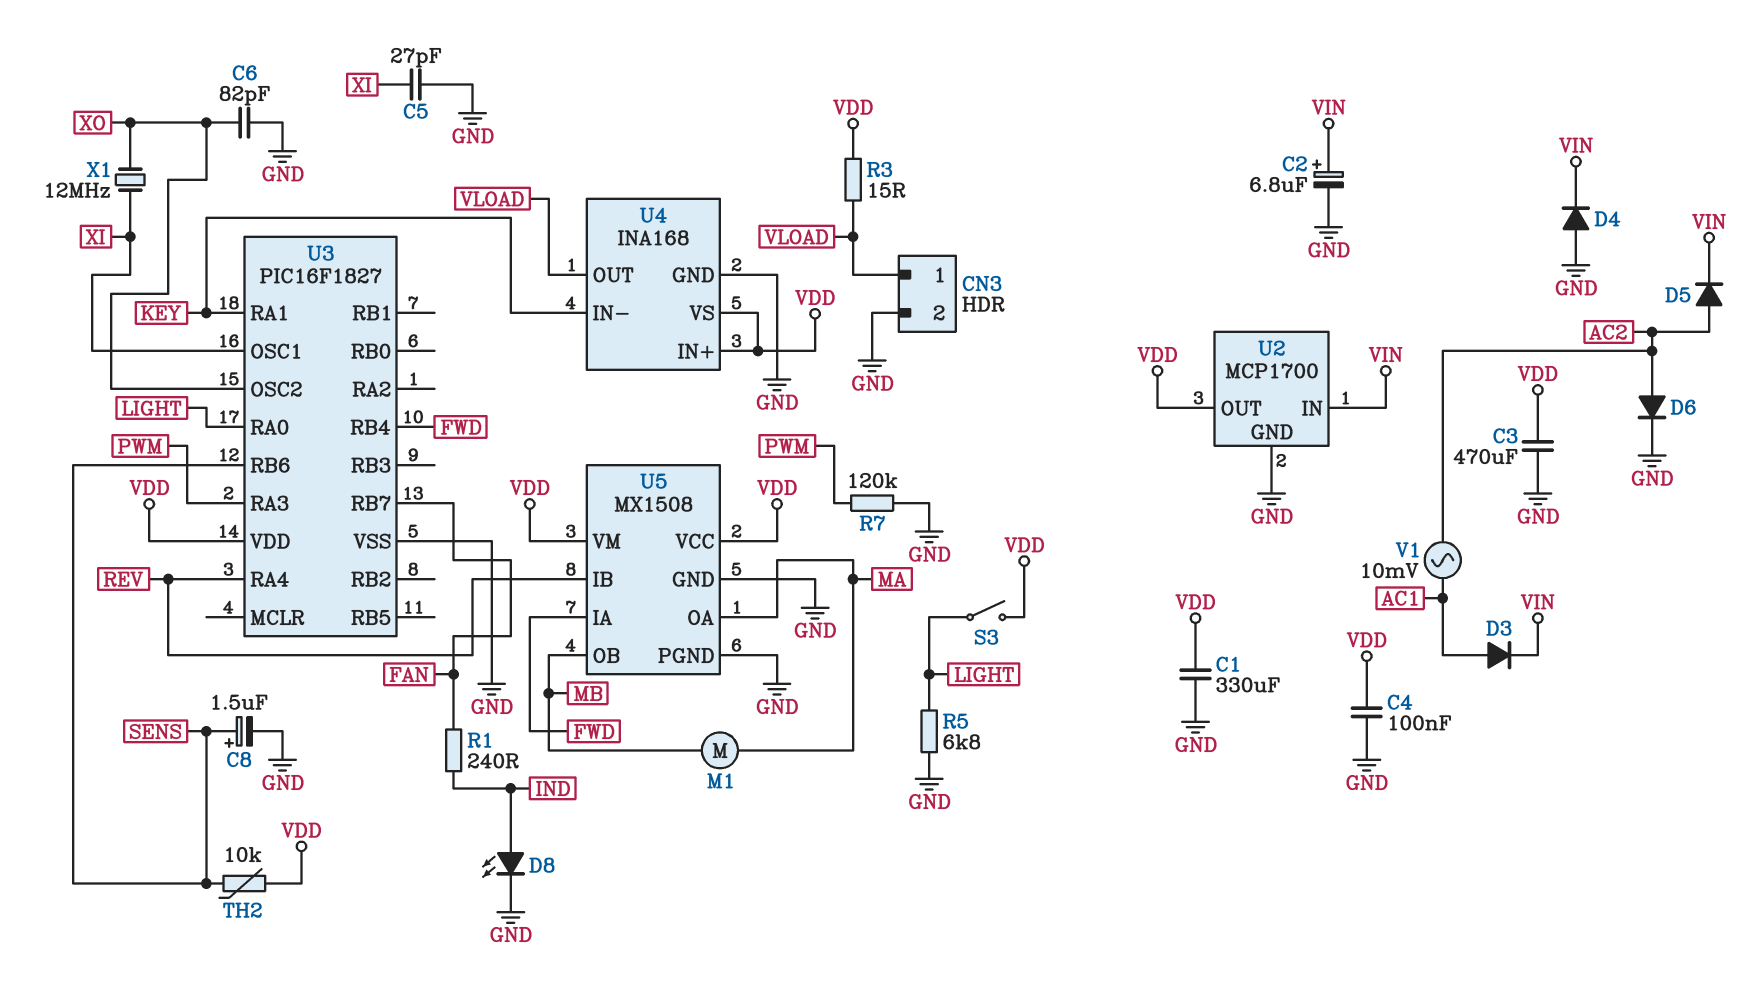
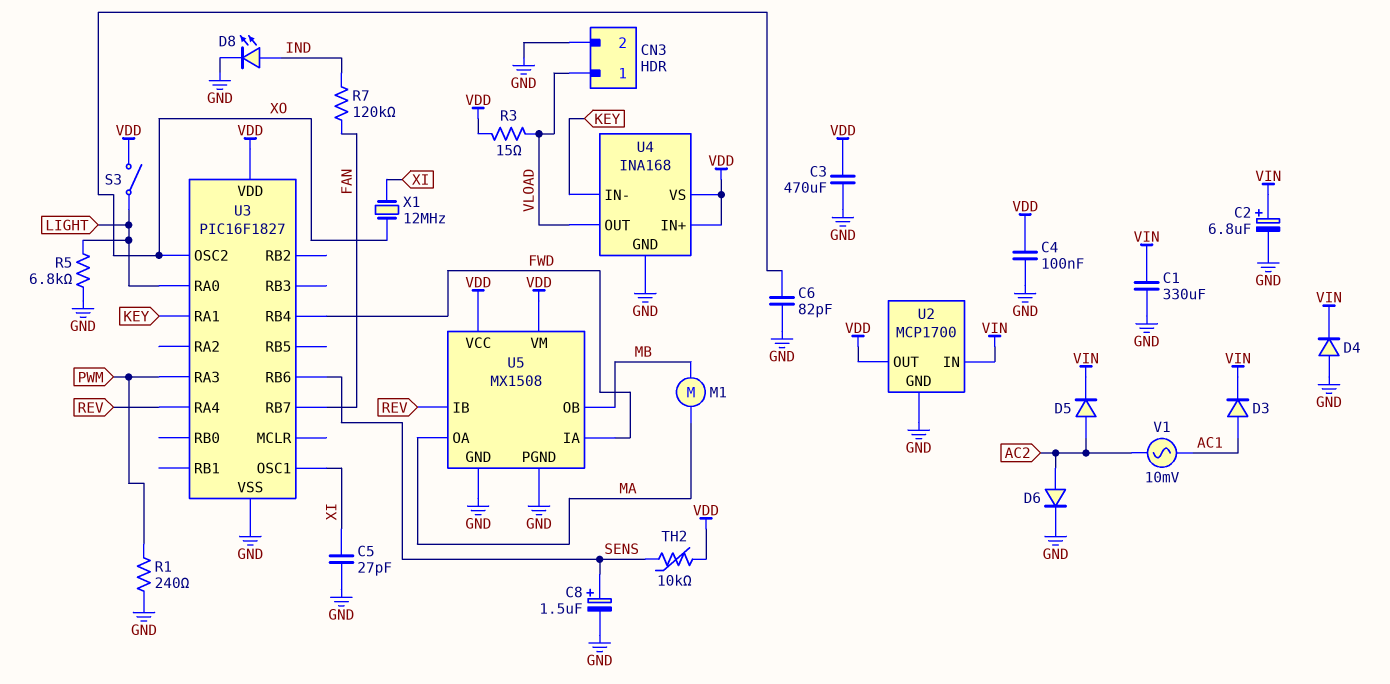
C1: 330uF (GND, VDD) -> 330uF (GND, VIN)
R1: 240 (FAN, IND) -> 240 (GND, PWM)
R7: 120k (GND, PWM) -> 120k (FAN, IND)

